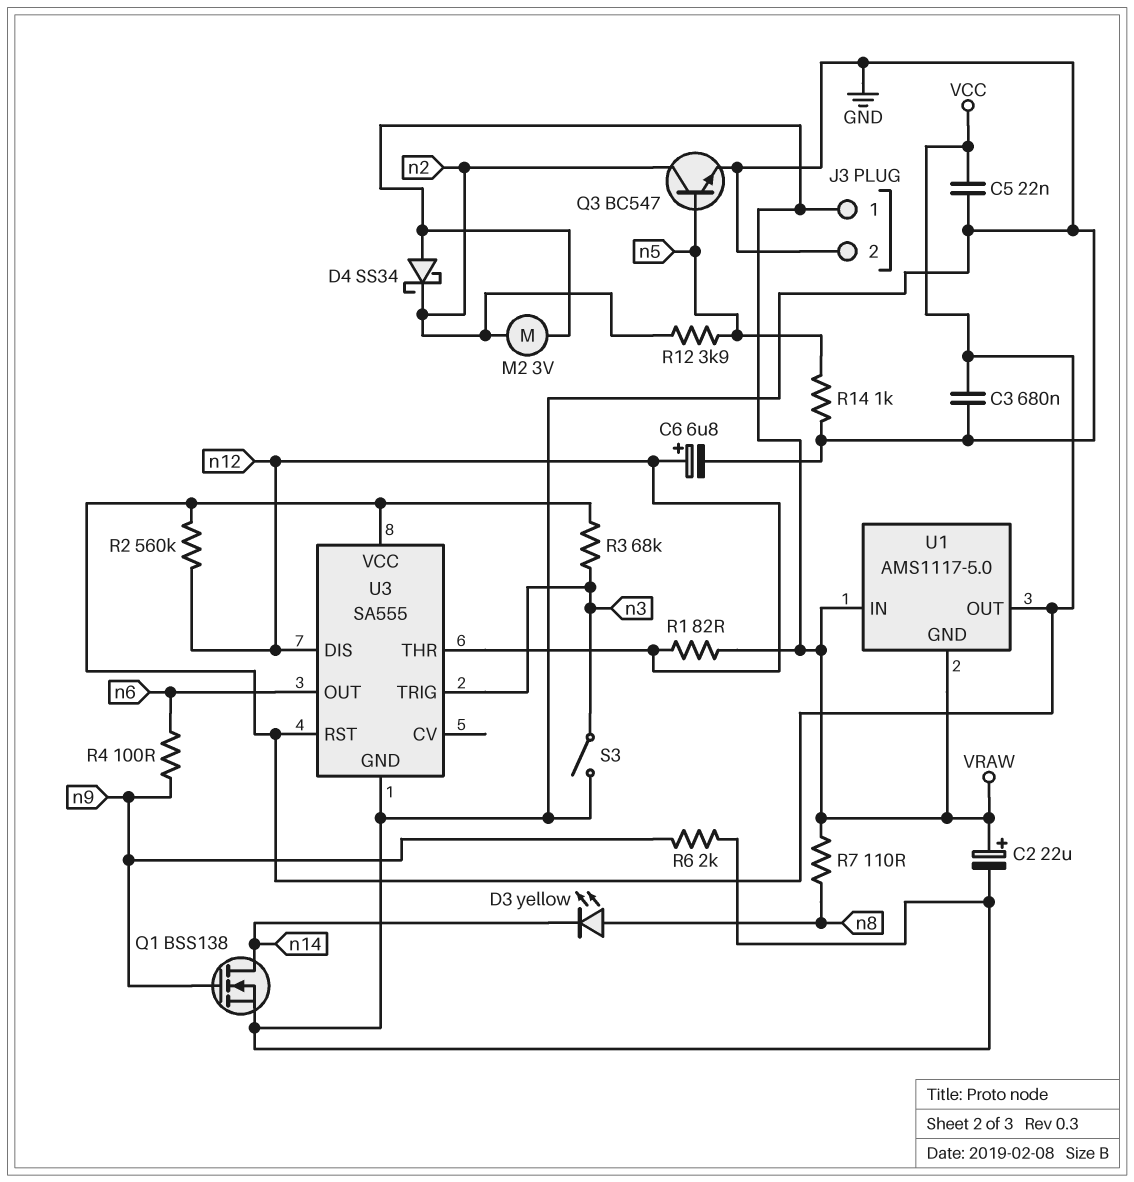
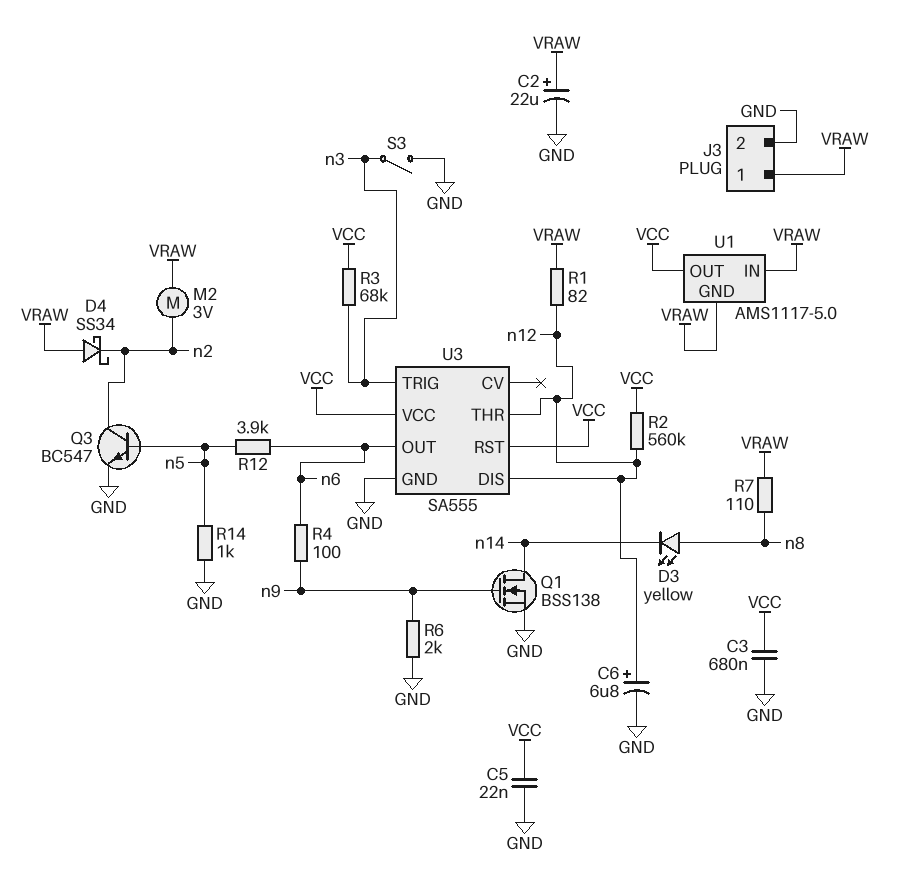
R12: 3.9k (n2, n5) -> 3.9k (n5, n6)

